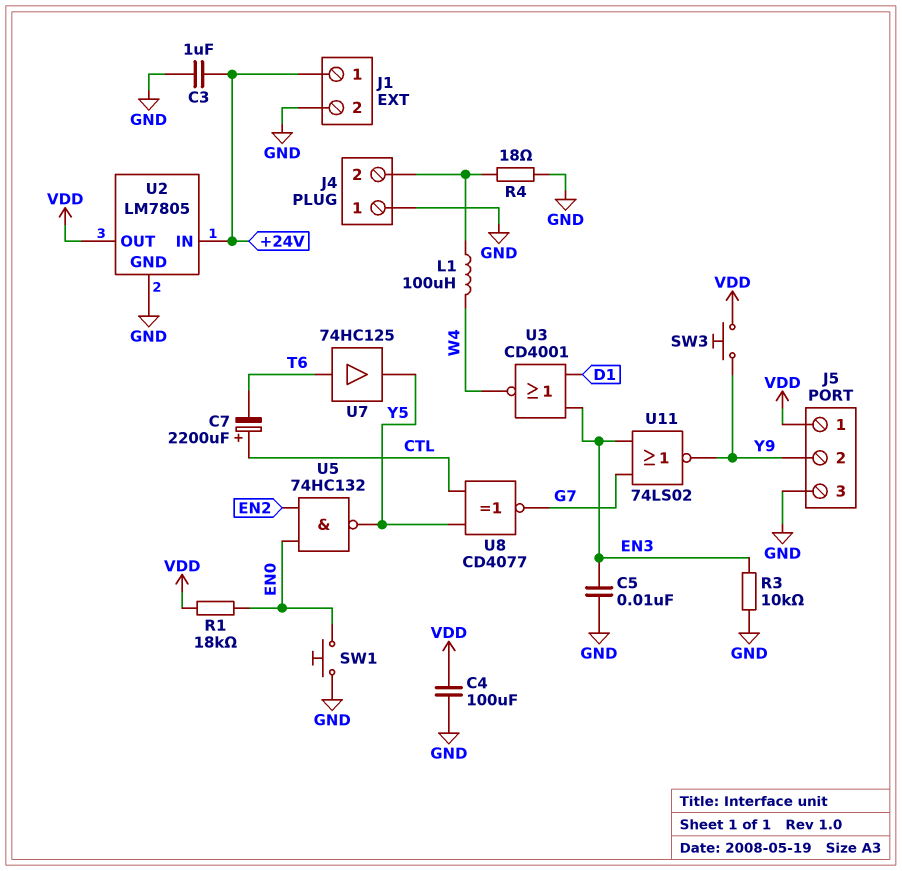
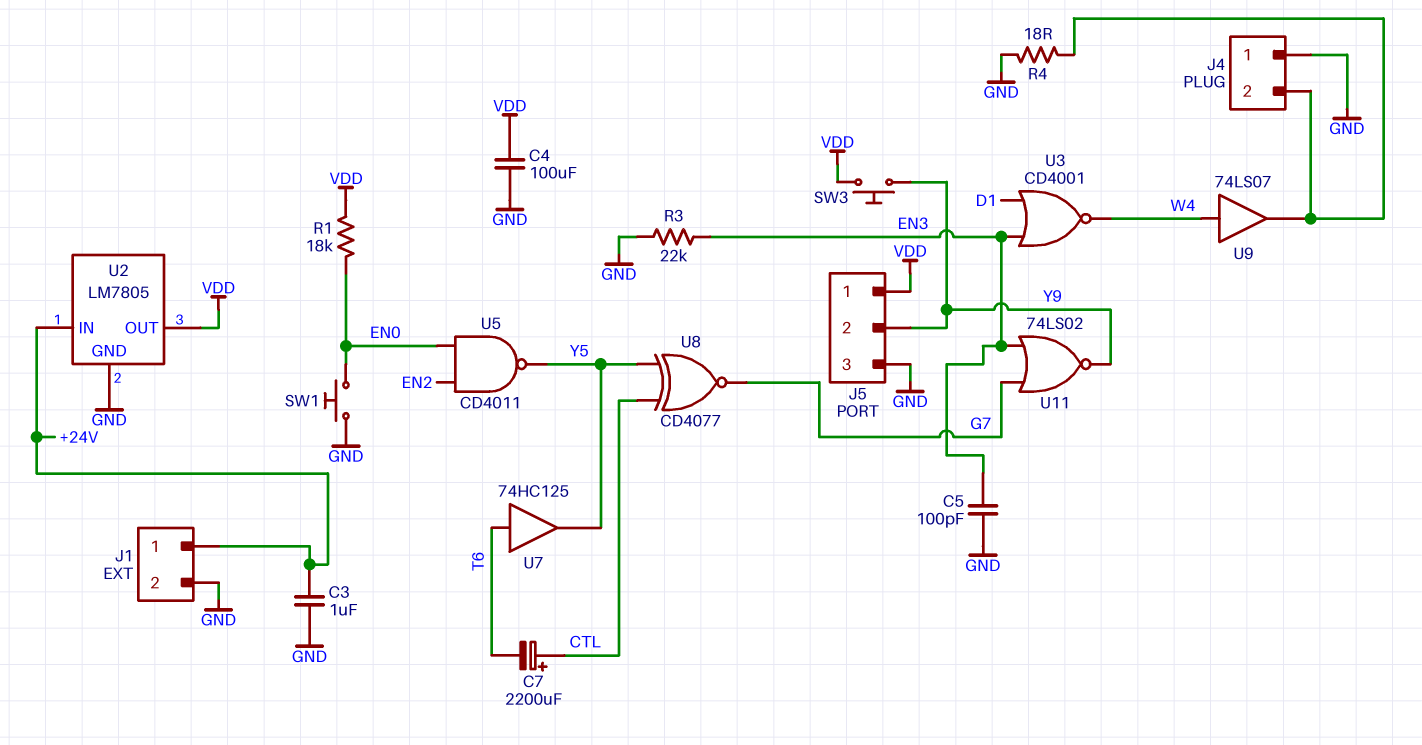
C5: 10nF (EN3, GND) -> 100pF (EN3, GND)
L1: 100uH (J4/2, W4) -> none
R3: 10k (EN3, GND) -> 22k (EN3, GND)
U5: NAND 74HC132 (in EN0, in EN2, out Y5) -> NAND CD4011 (in EN0, in EN2, out Y5)
U9: none -> buffer 74LS07 (in W4, out J4/2)

